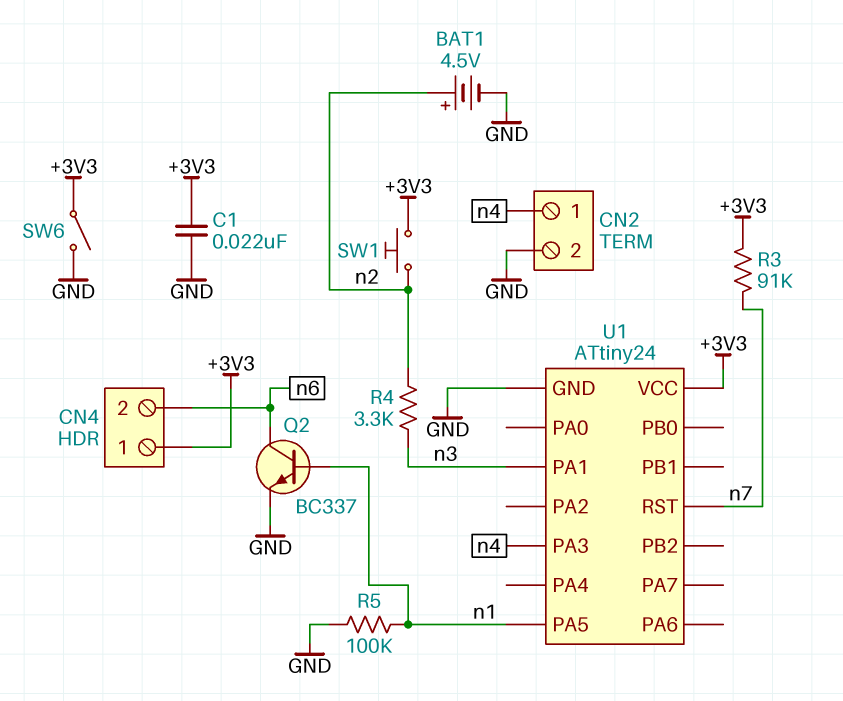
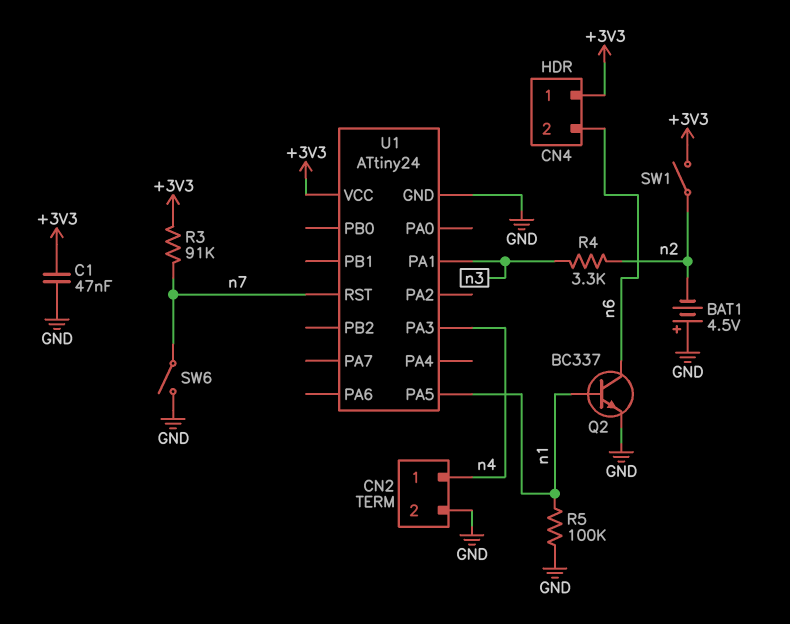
BAT1: 4.5V (plus n2, minus GND) -> 4.5V (plus GND, minus n2)
C1: 22nF (+3V3, GND) -> 47nF (+3V3, GND)
SW1: button (+3V3, n2) -> switch (+3V3, n2)
SW6: switch (+3V3, GND) -> switch (GND, n7)

